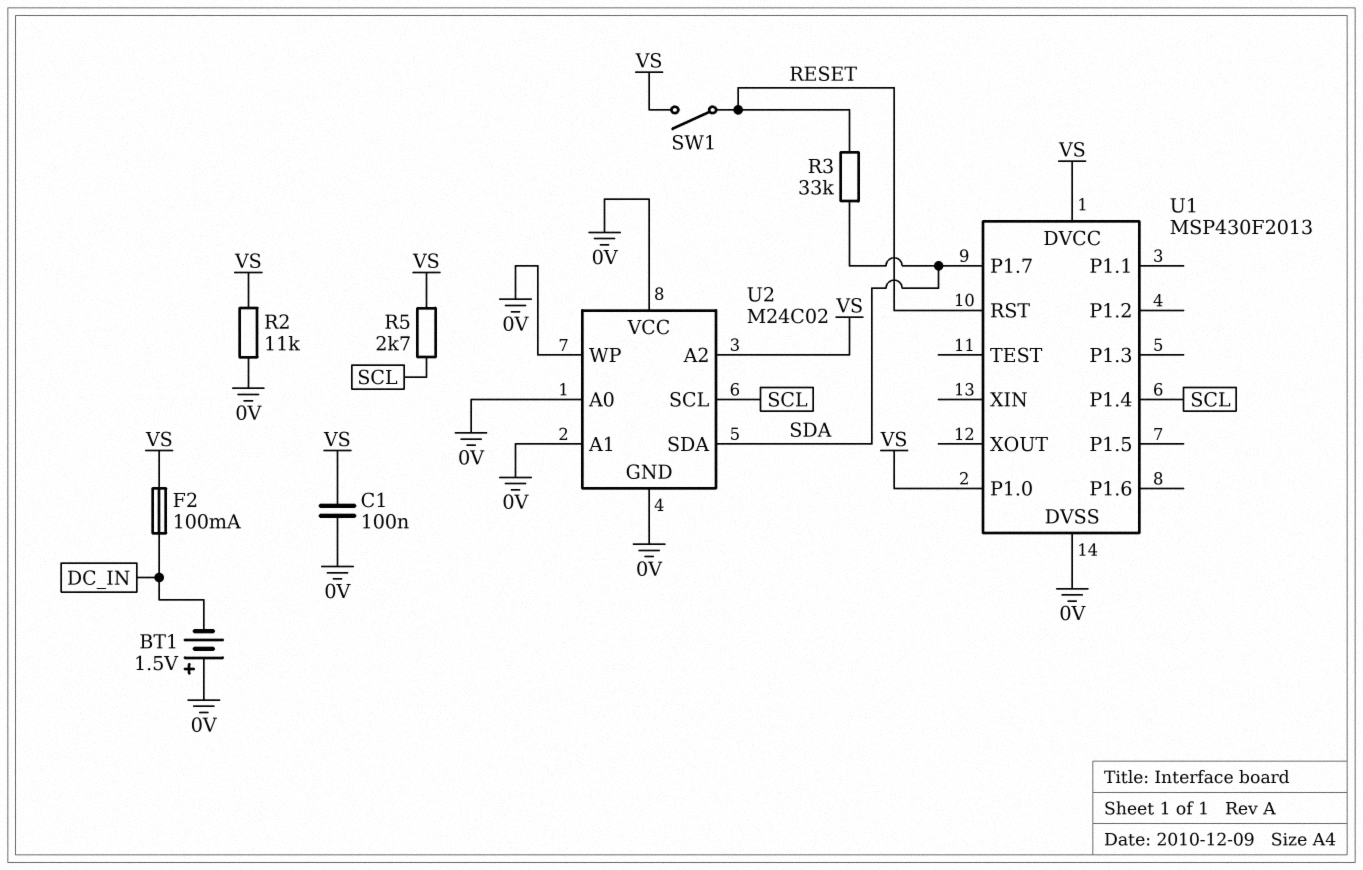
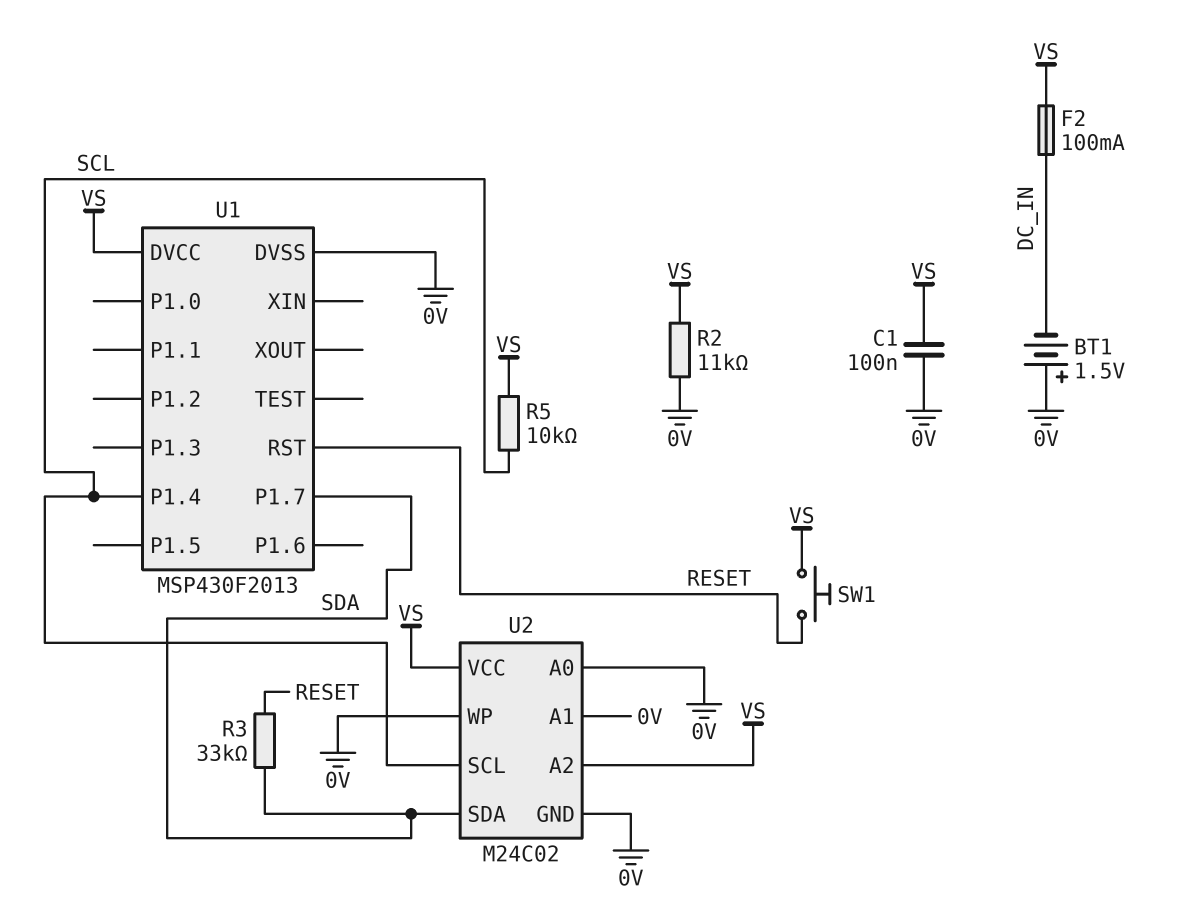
R5: 2.7k (SCL, VS) -> 10k (SCL, VS)
SW1: switch (RESET, VS) -> button (RESET, VS)
U1 pin P1.0: VS -> none
U2 pin VCC: 0V -> VS

